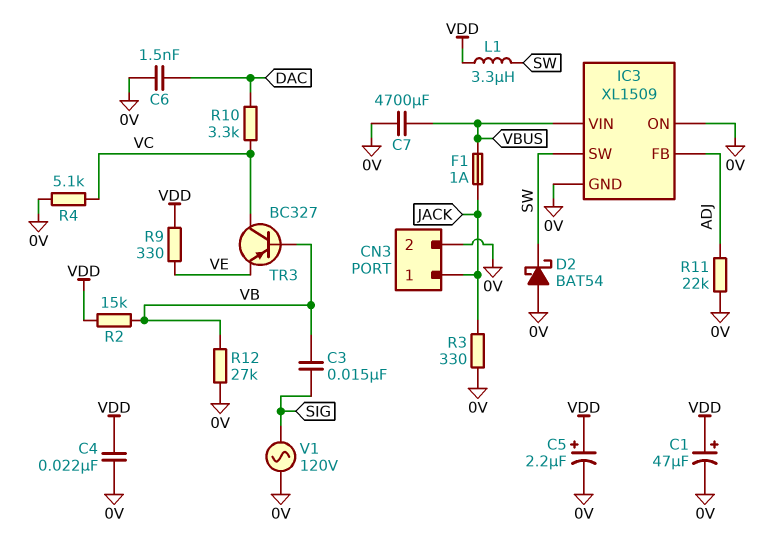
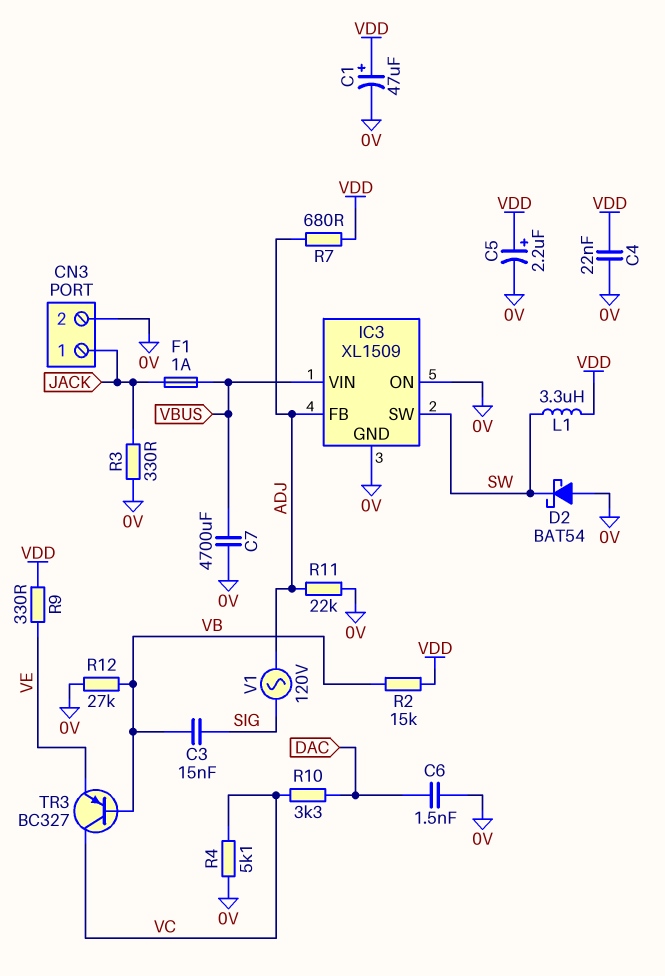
R7: none -> 680 (ADJ, VDD)
V1: AC 120V (0V, SIG) -> AC 120V (ADJ, SIG)

